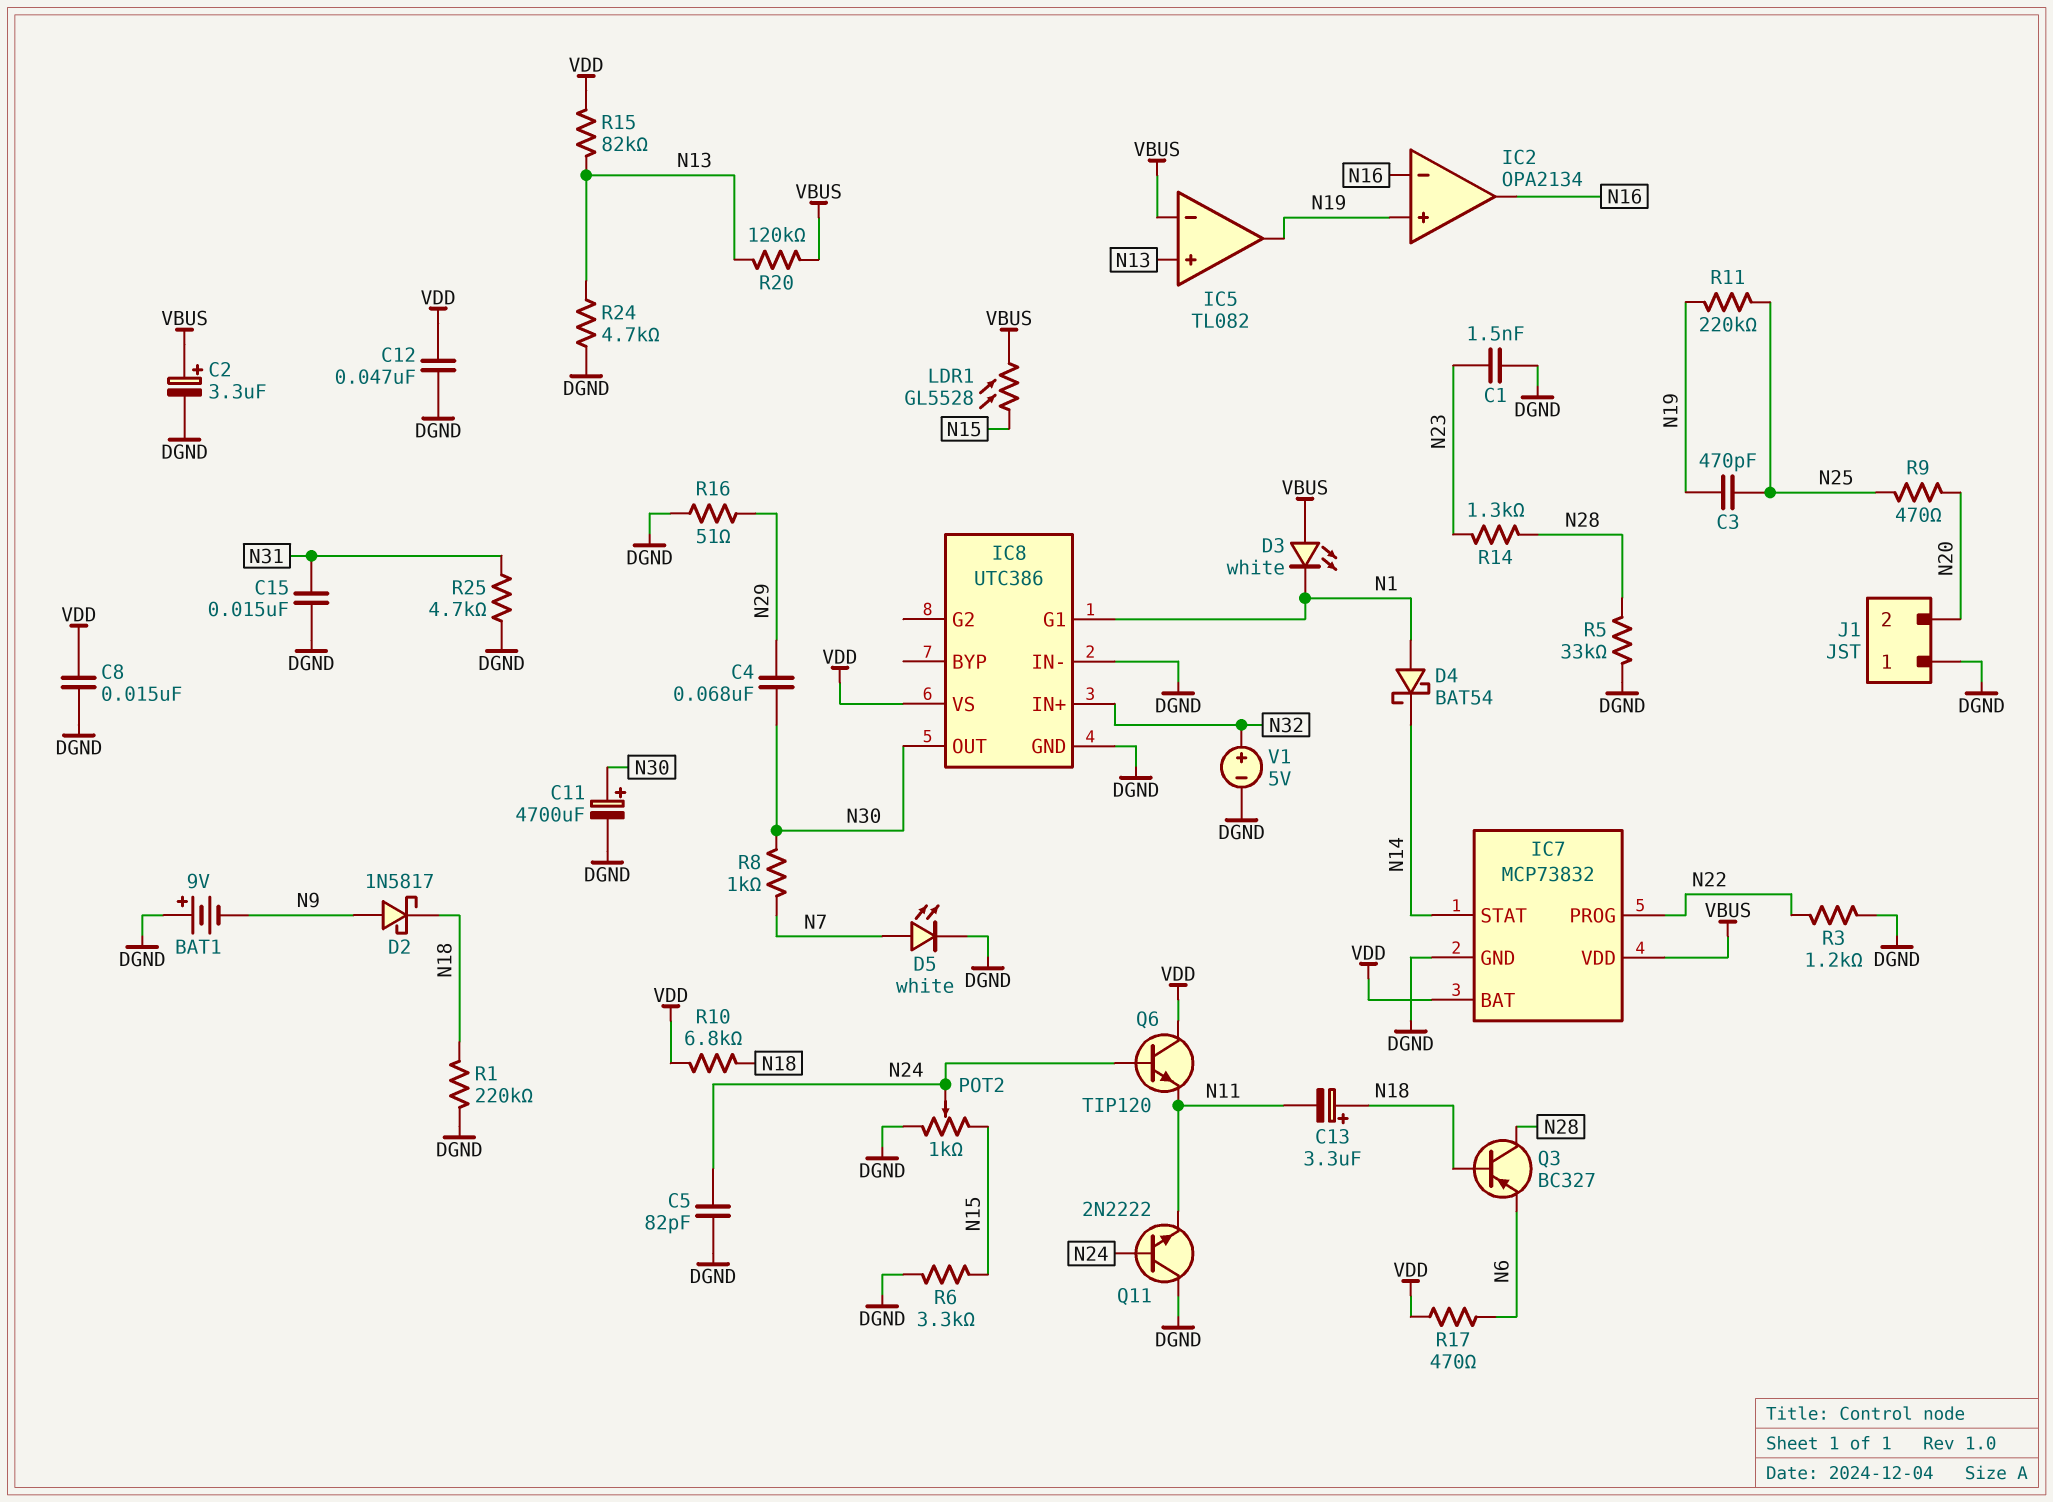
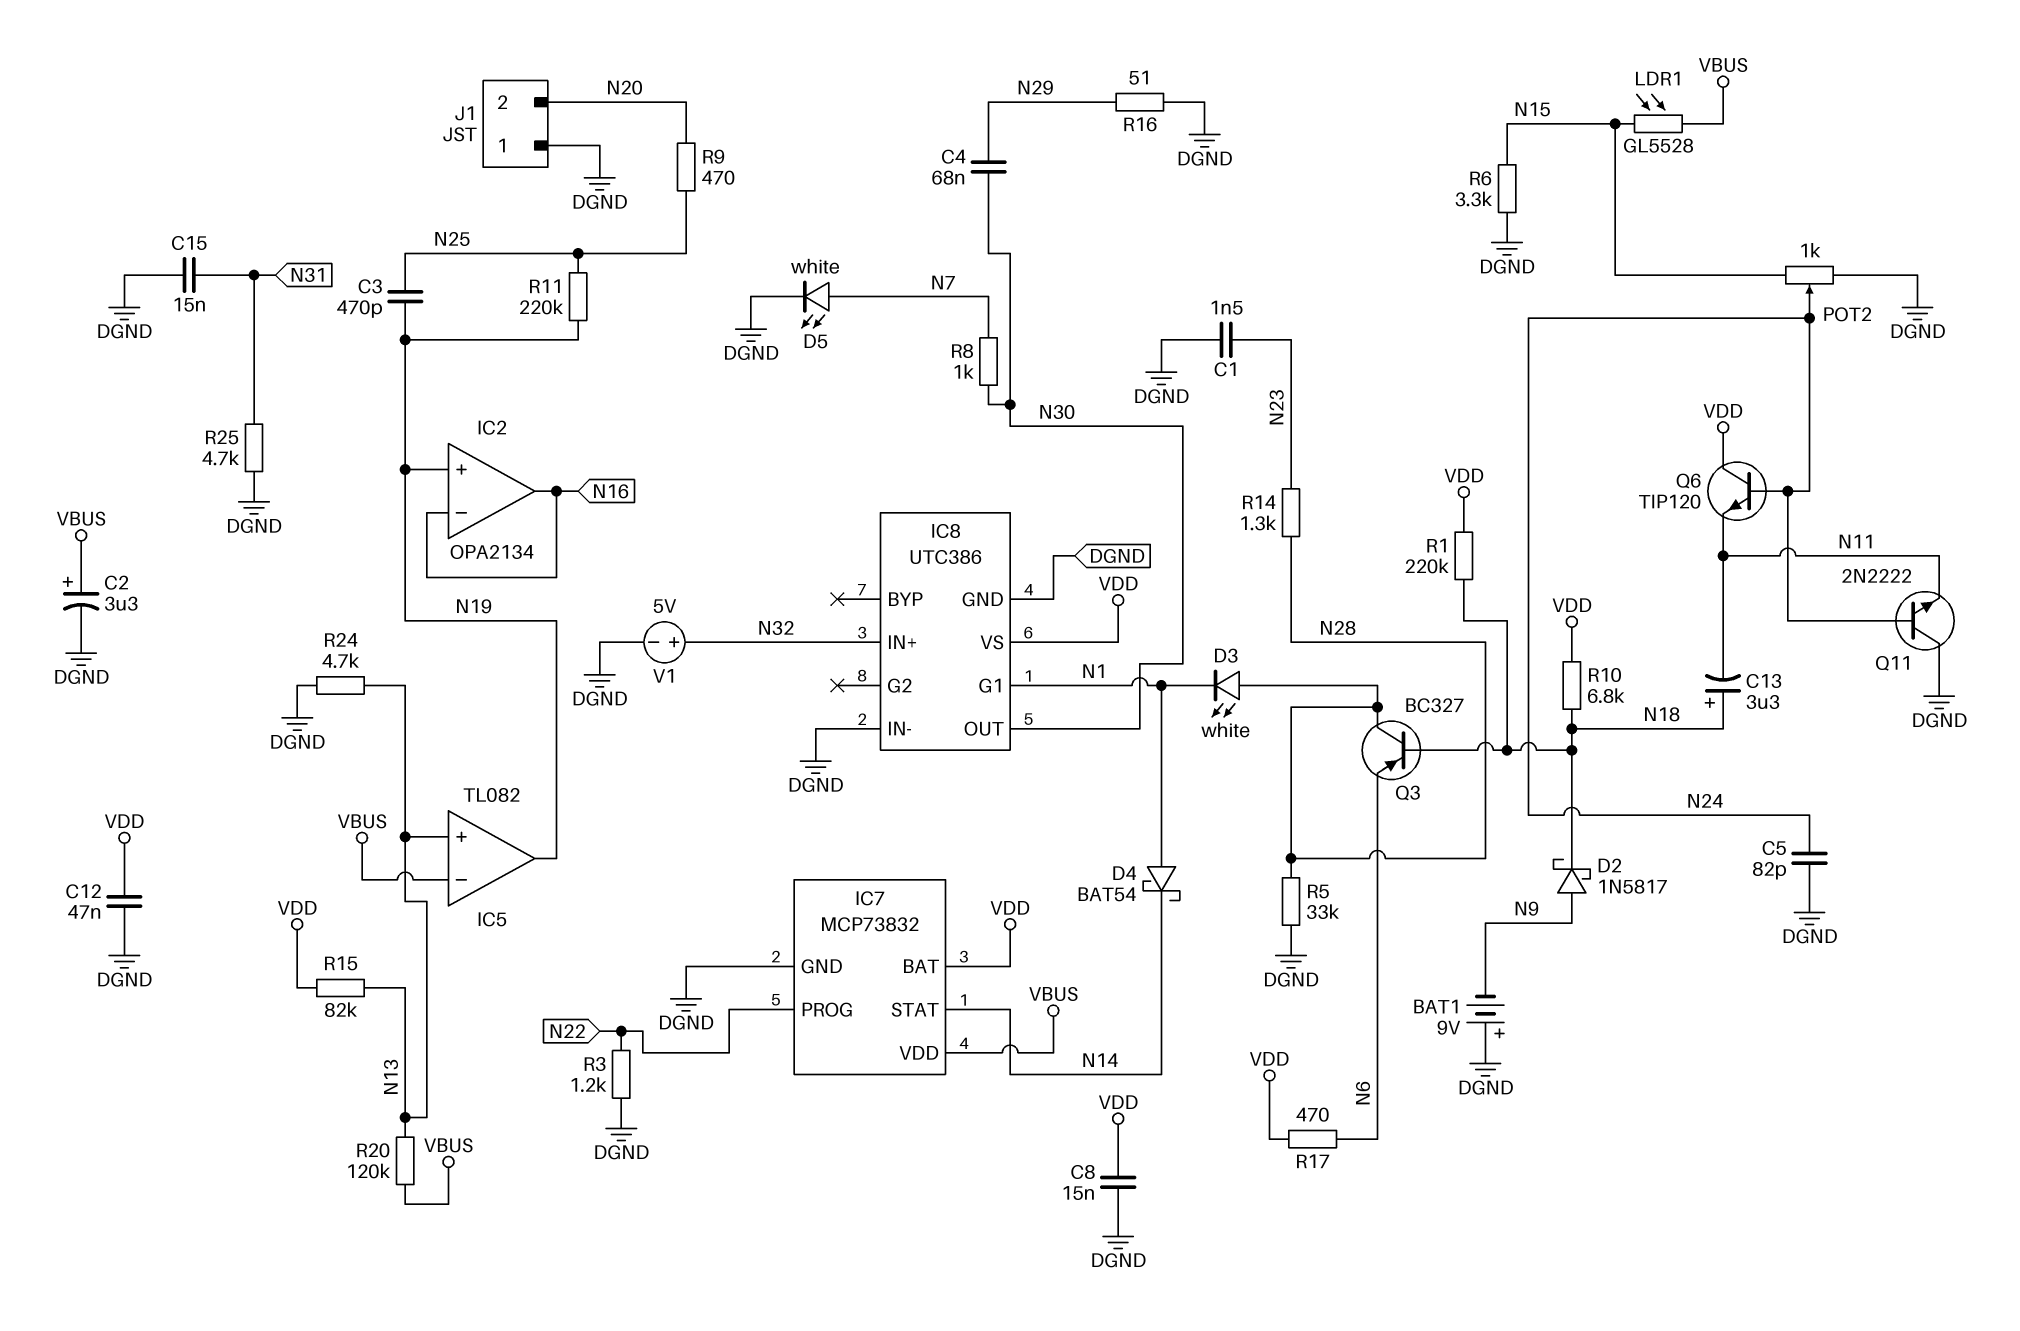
C11: 4700uF (plus N30, minus DGND) -> none
D3: LED white (A VBUS, K N1) -> LED white (A N28, K N1)
R1: 220k (DGND, N18) -> 220k (N18, VDD)

